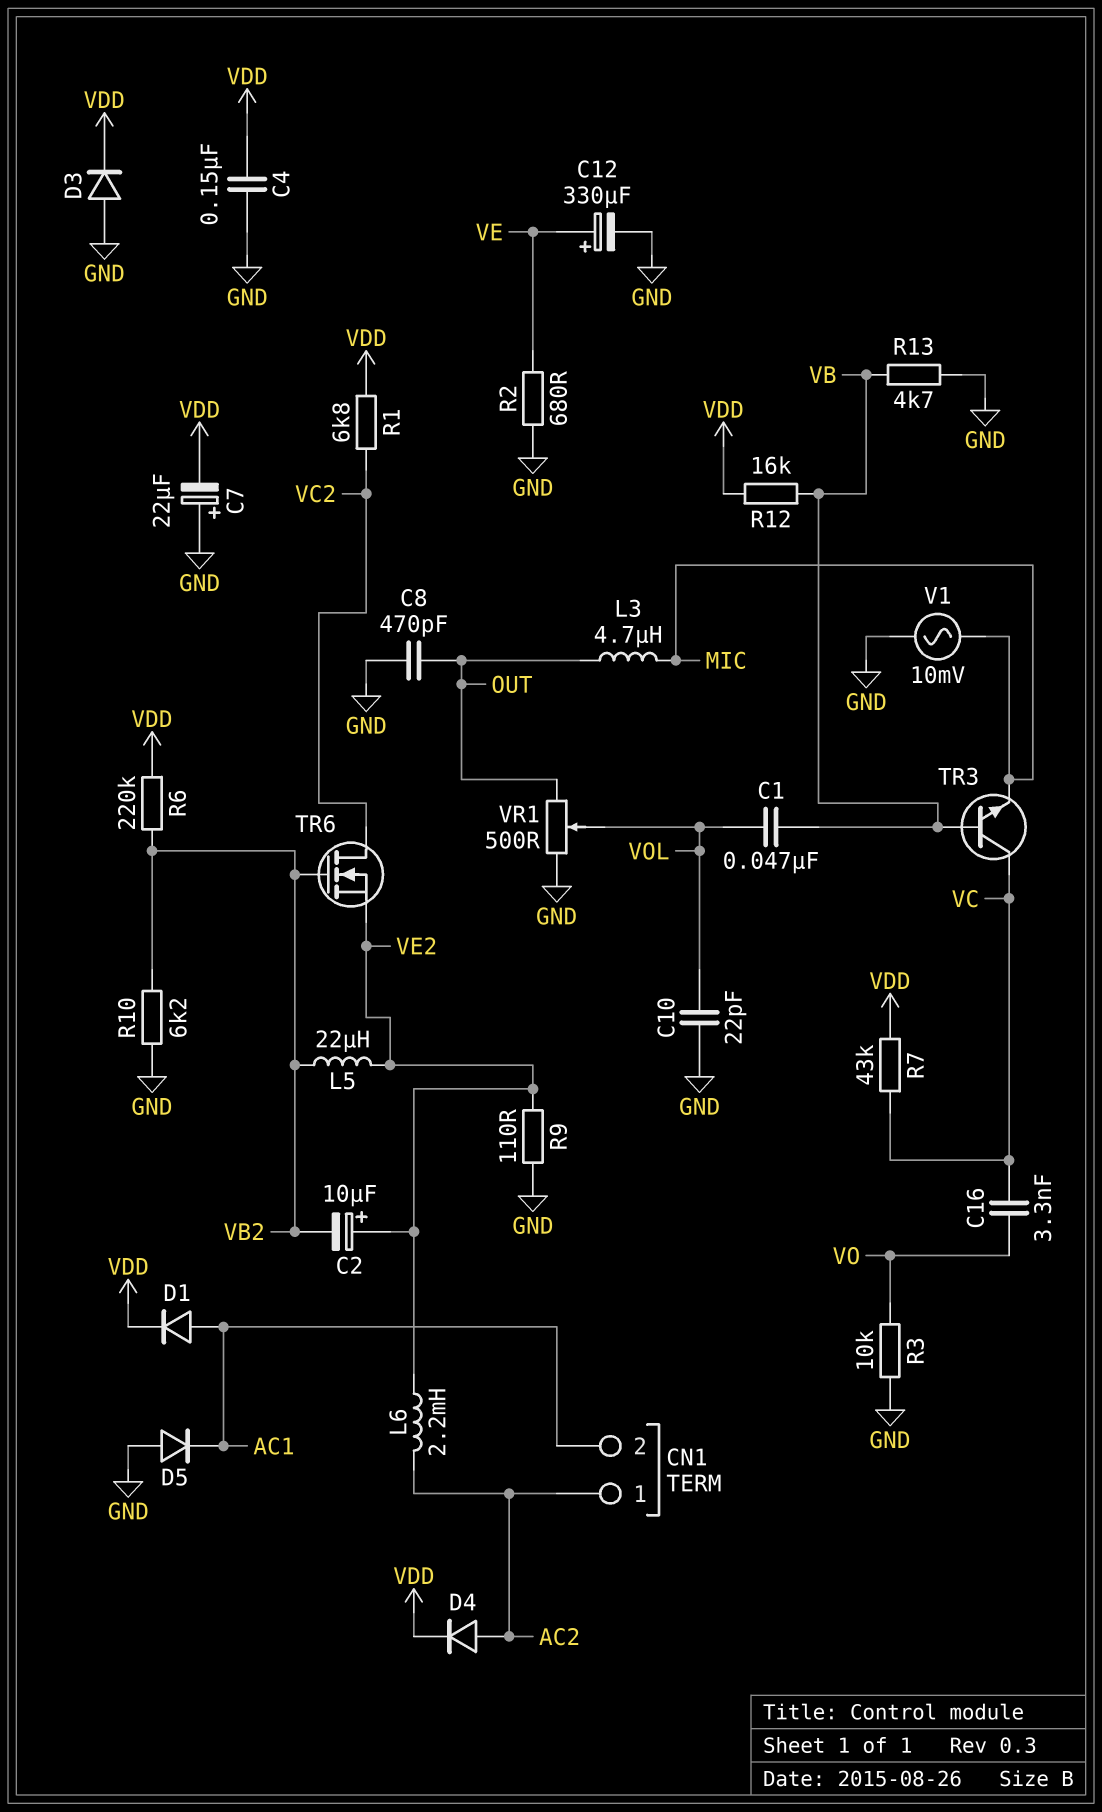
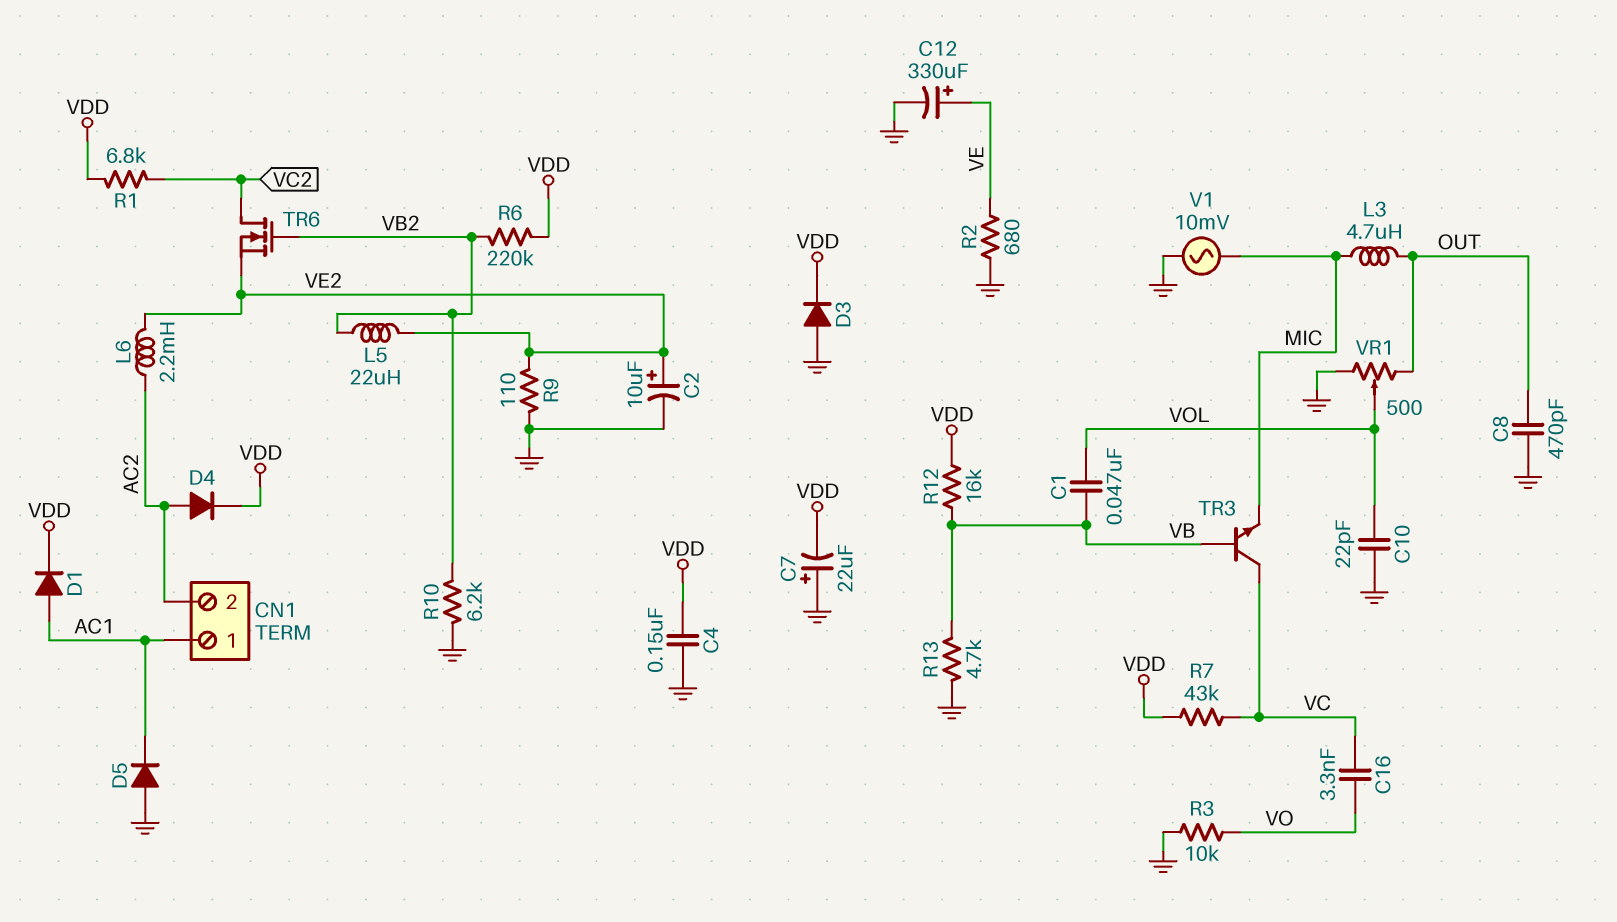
C2: 10uF (plus VE2, minus VB2) -> 10uF (plus VE2, minus GND)
CN1 pin 1: AC2 -> AC1
CN1 pin 2: AC1 -> AC2

